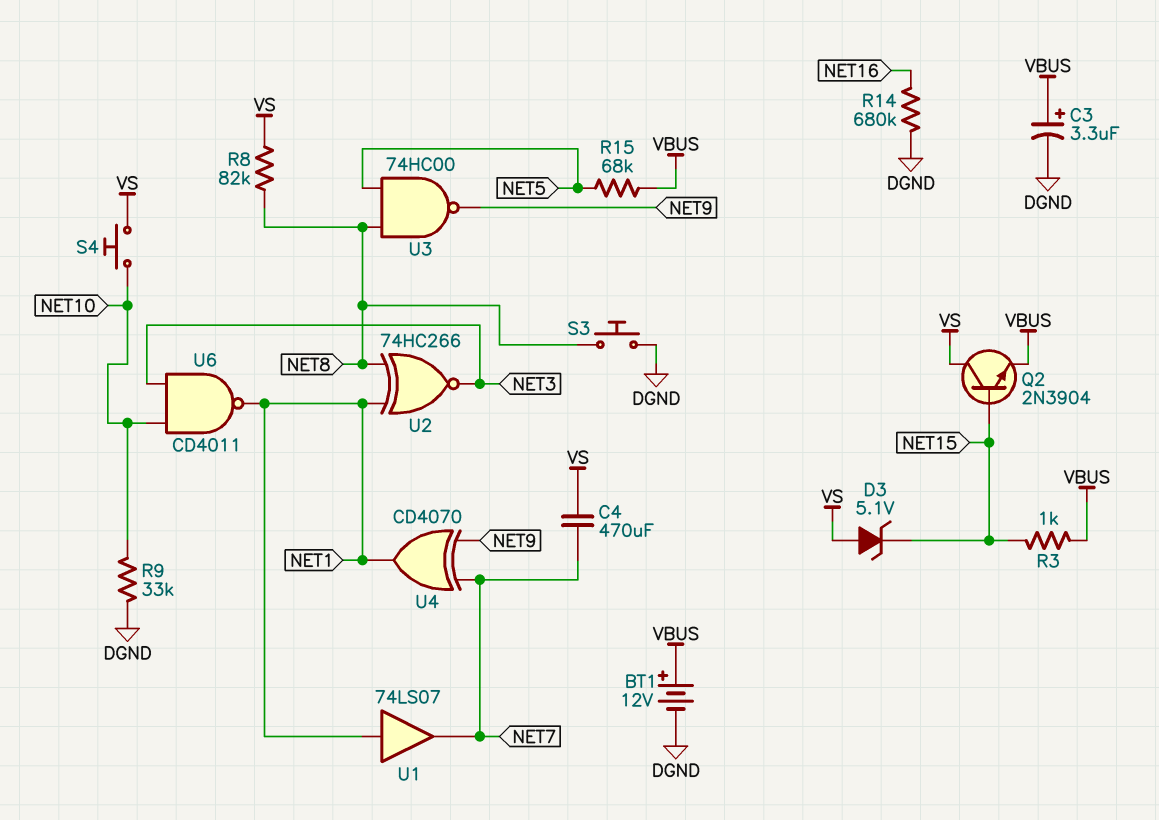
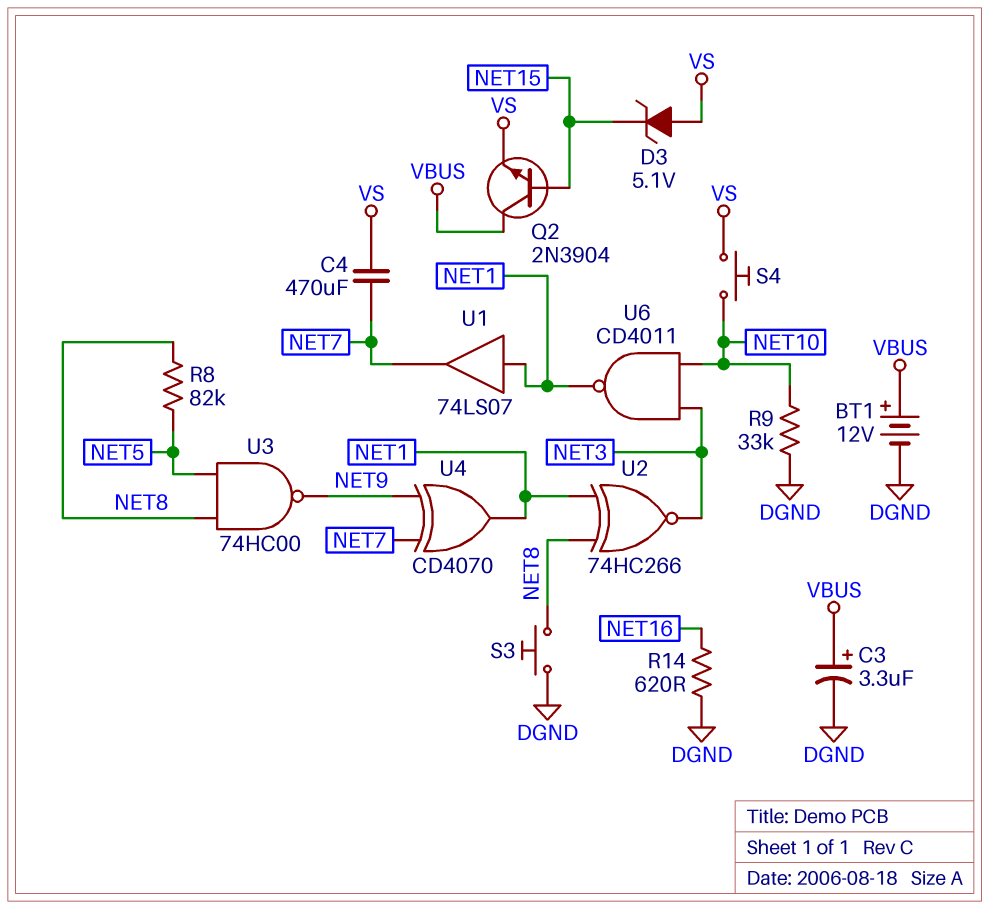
Q2: NPN 2N3904 (B NET15, C VS, E VBUS) -> NPN 2N3904 (B NET15, C VBUS, E VS)
R3: 1k (NET15, VBUS) -> none
R8: 82k (NET8, VS) -> 82k (NET5, NET8)
R14: 680k (DGND, NET16) -> 620 (DGND, NET16)
R15: 68k (NET5, VBUS) -> none

